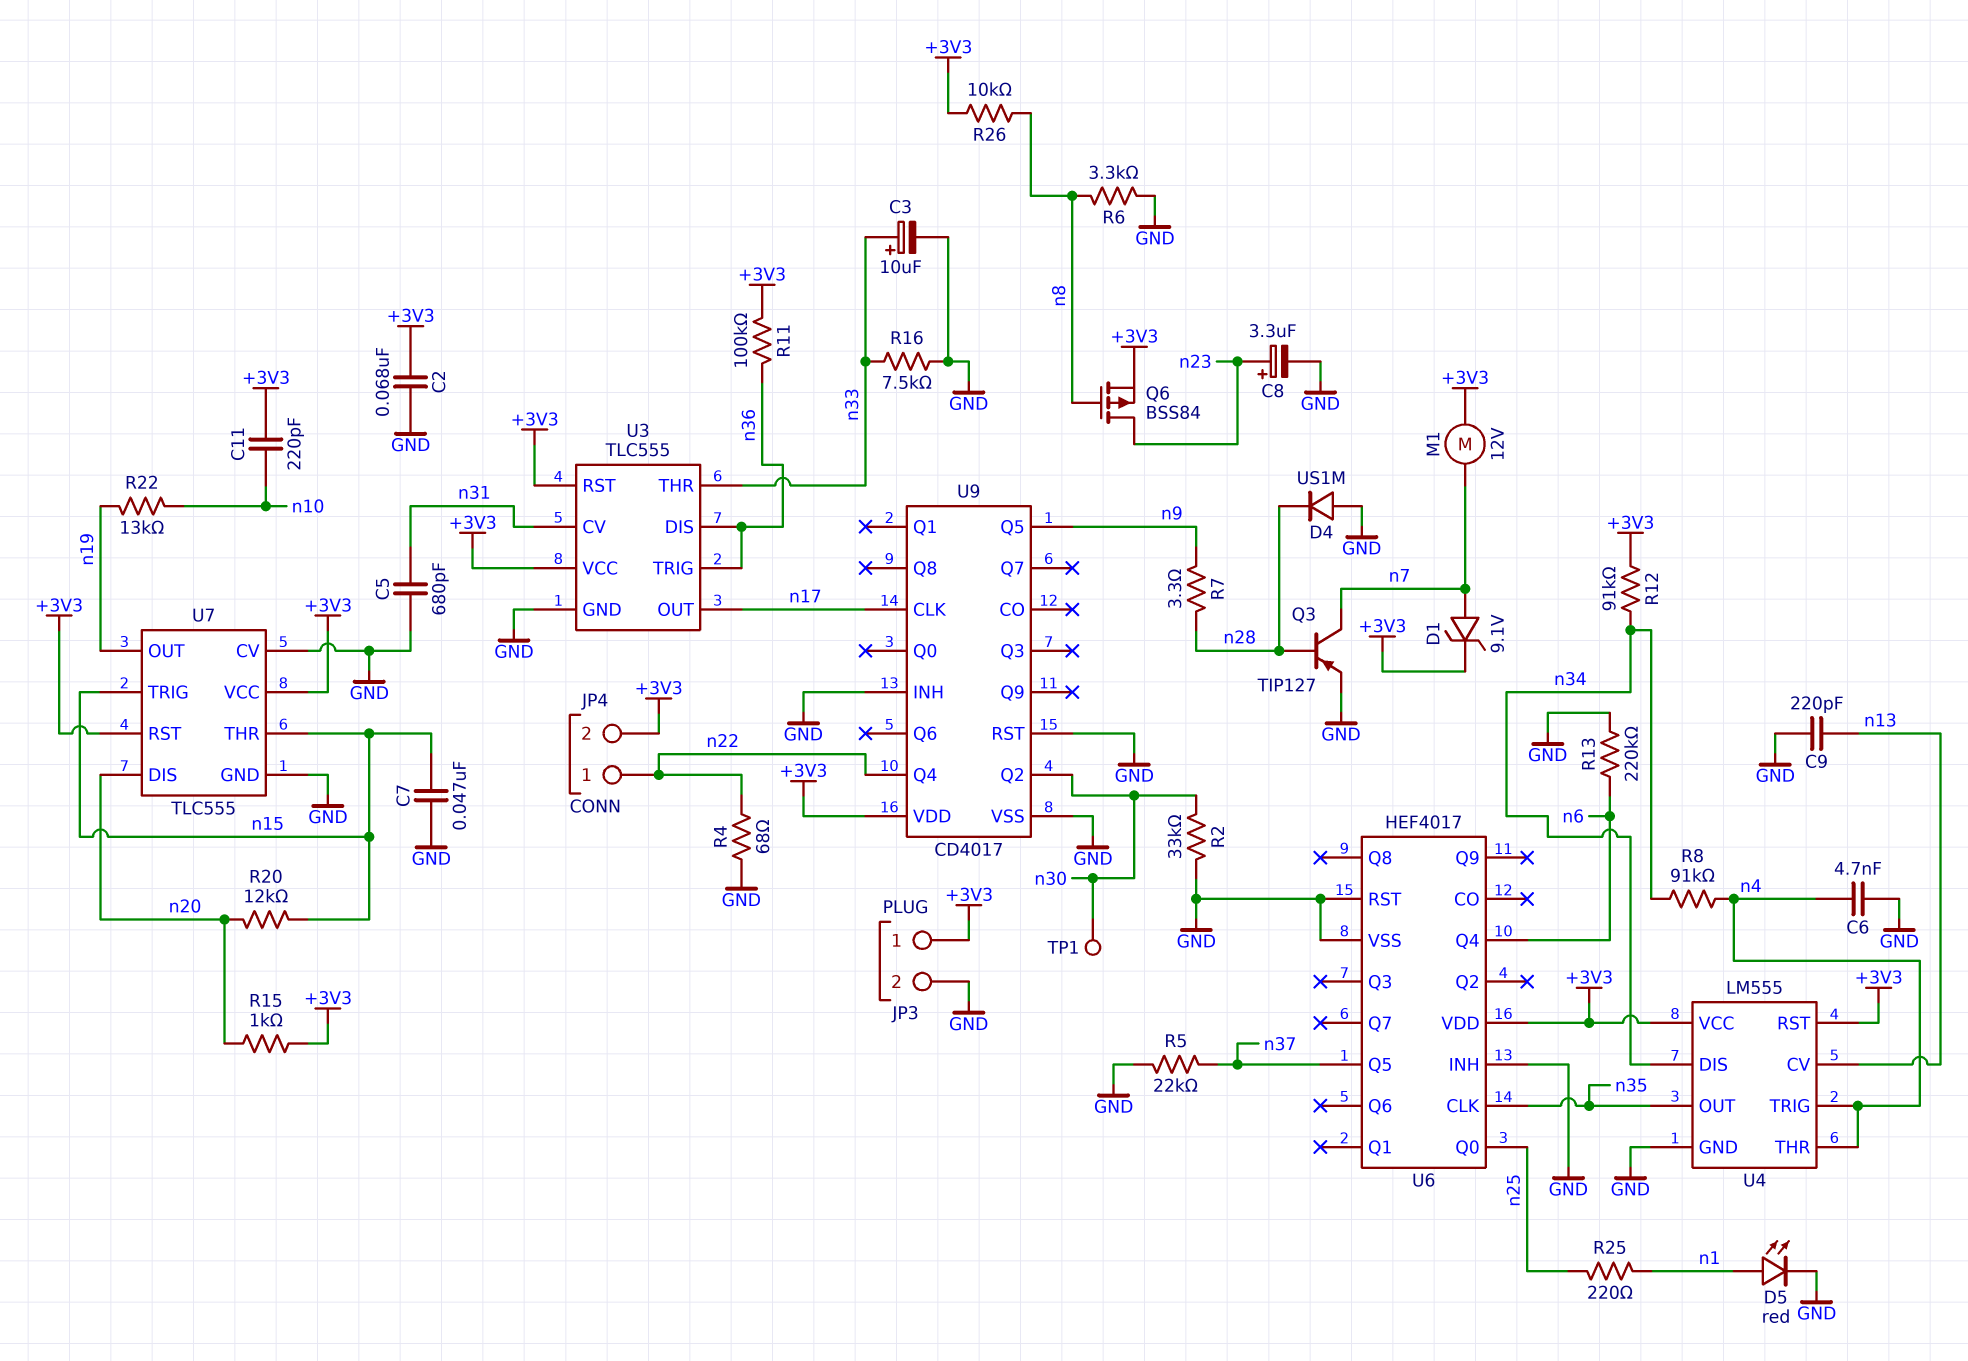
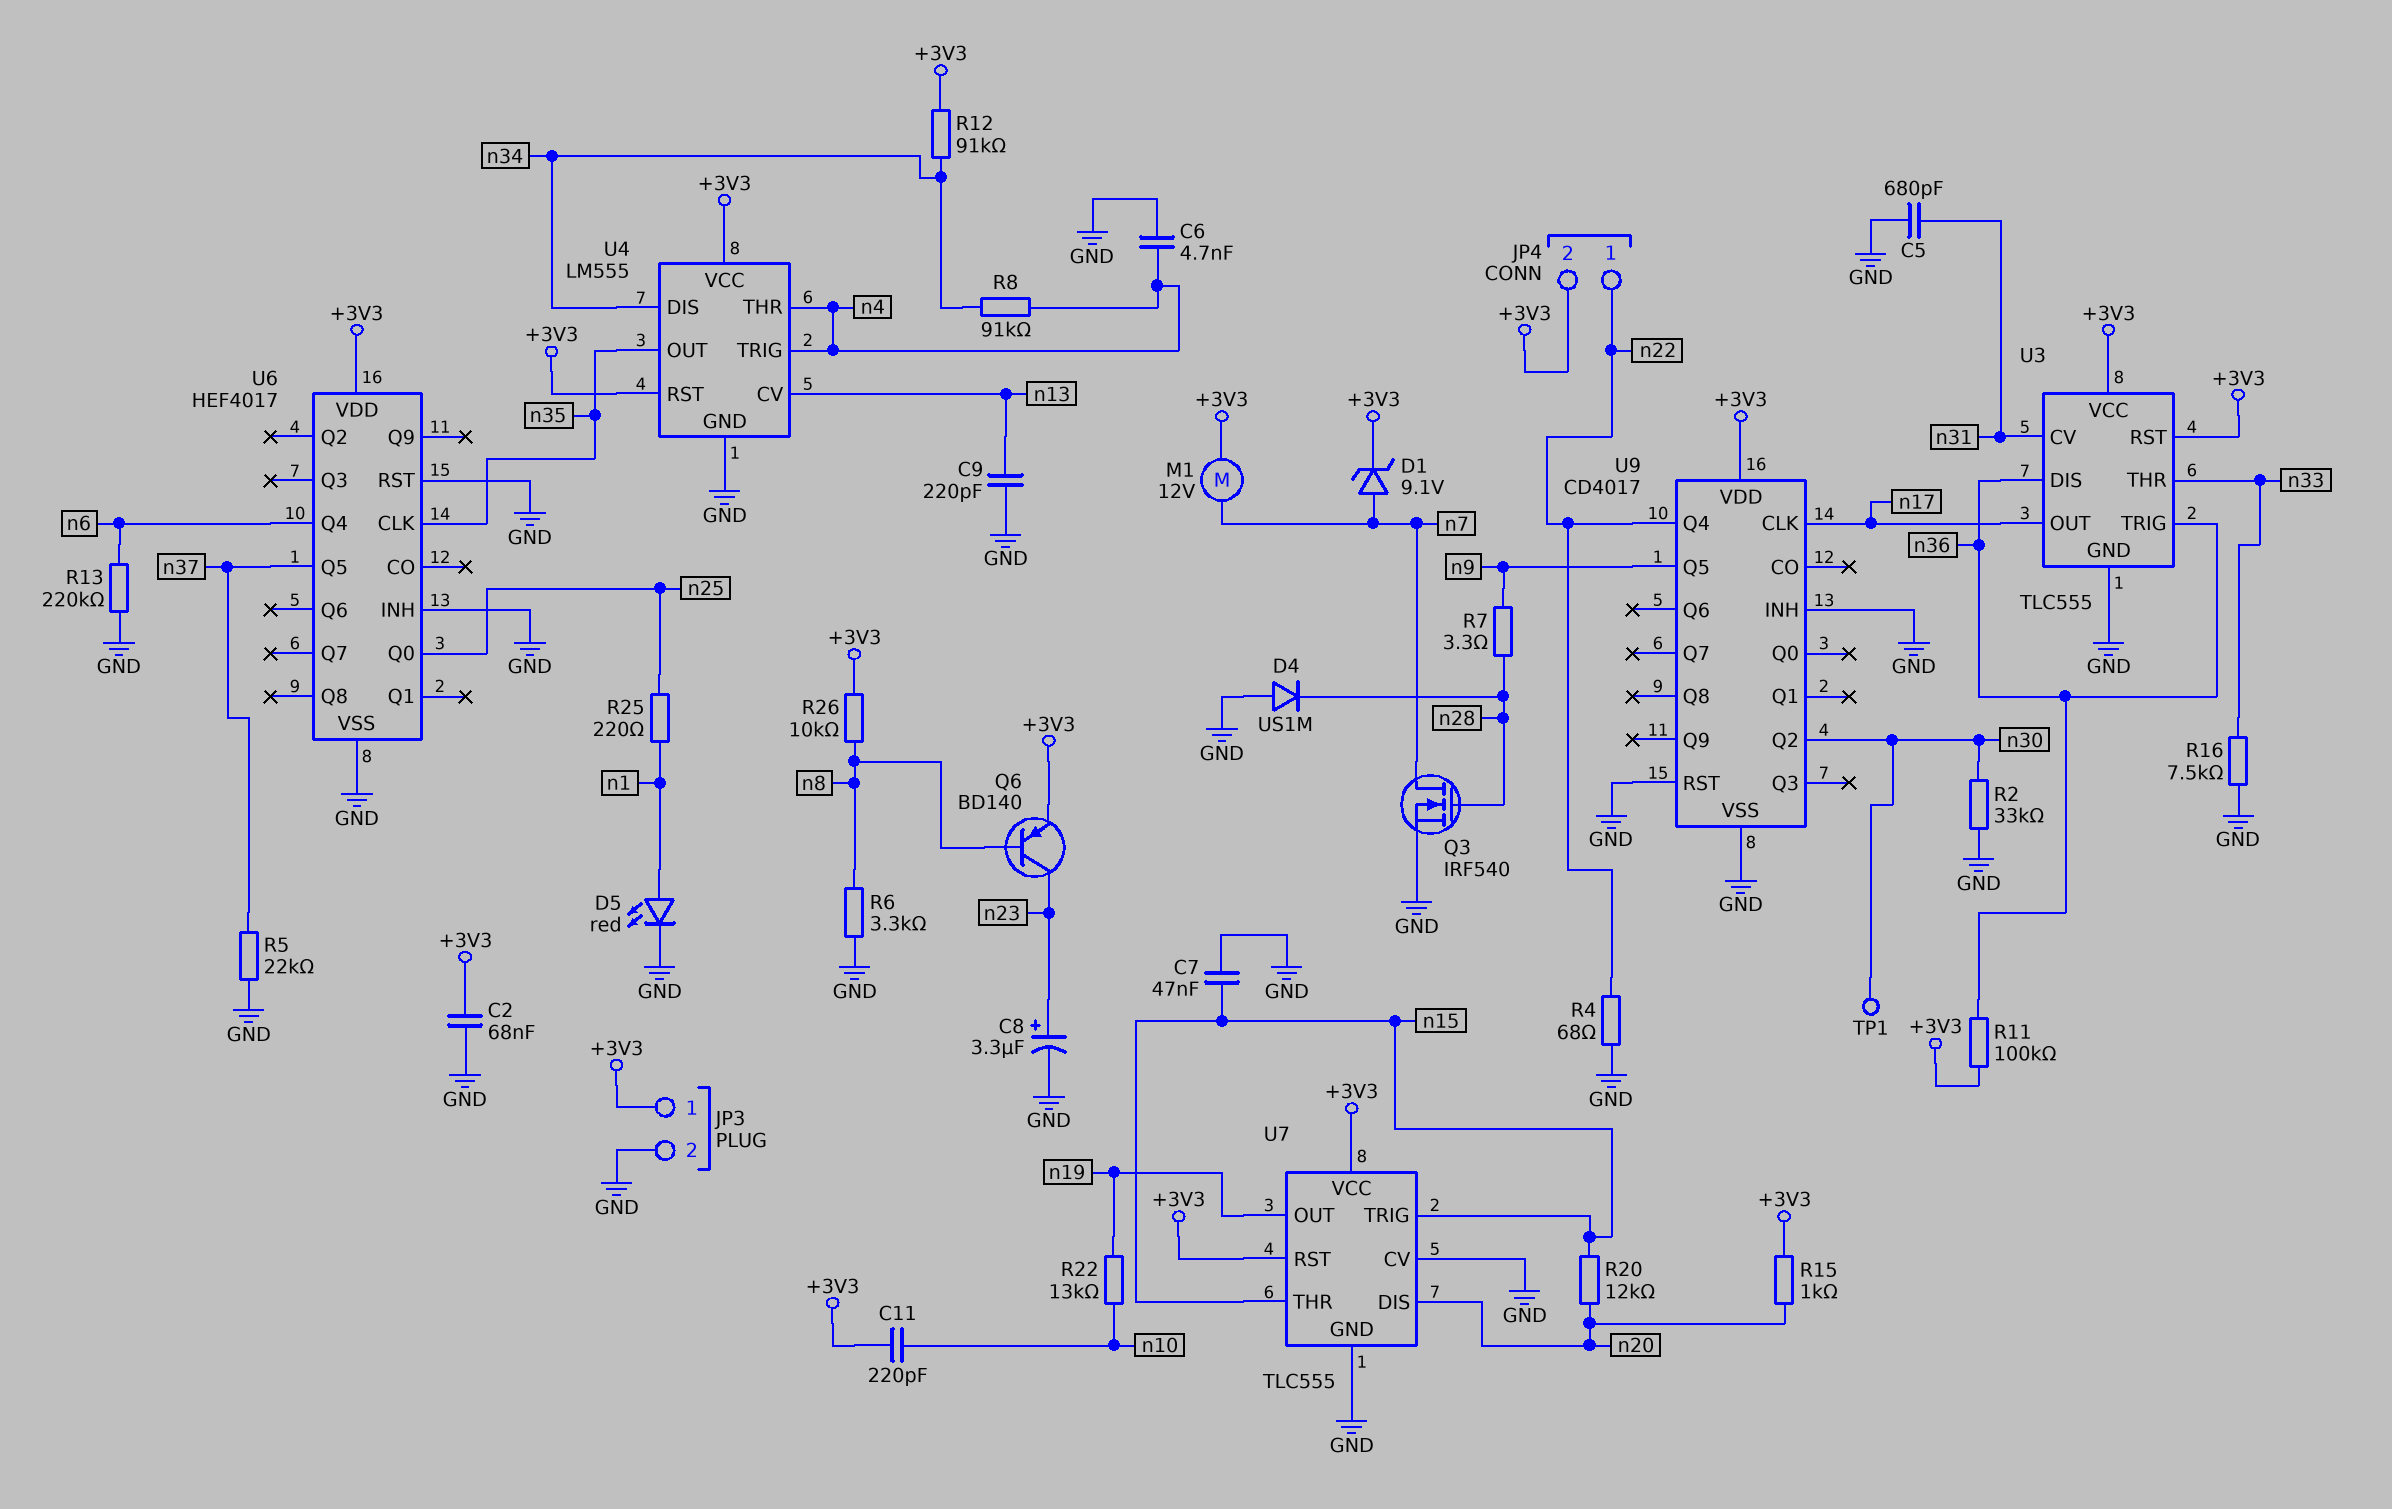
C3: 10uF (plus n33, minus GND) -> none
Q3: PNP TIP127 (B n28, C n7, E GND) -> NMOS IRF540 (G n28, D n7, S GND)
Q6: PMOS BSS84 (G n8, D n23, S +3V3) -> PNP BD140 (B n8, C n23, E +3V3)

